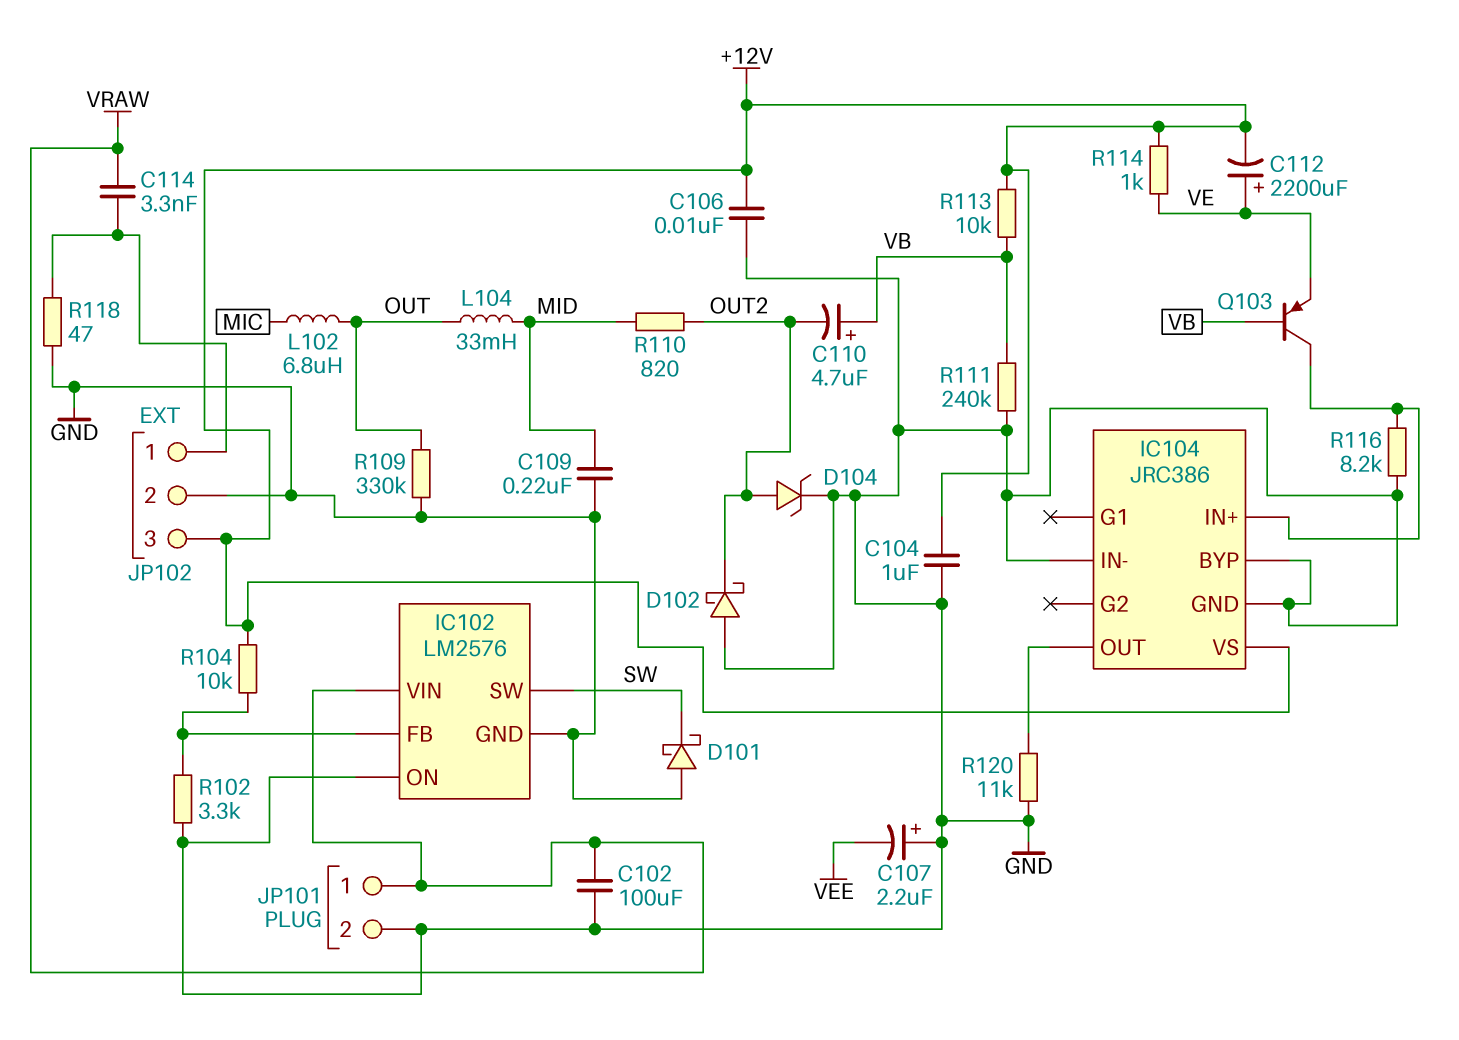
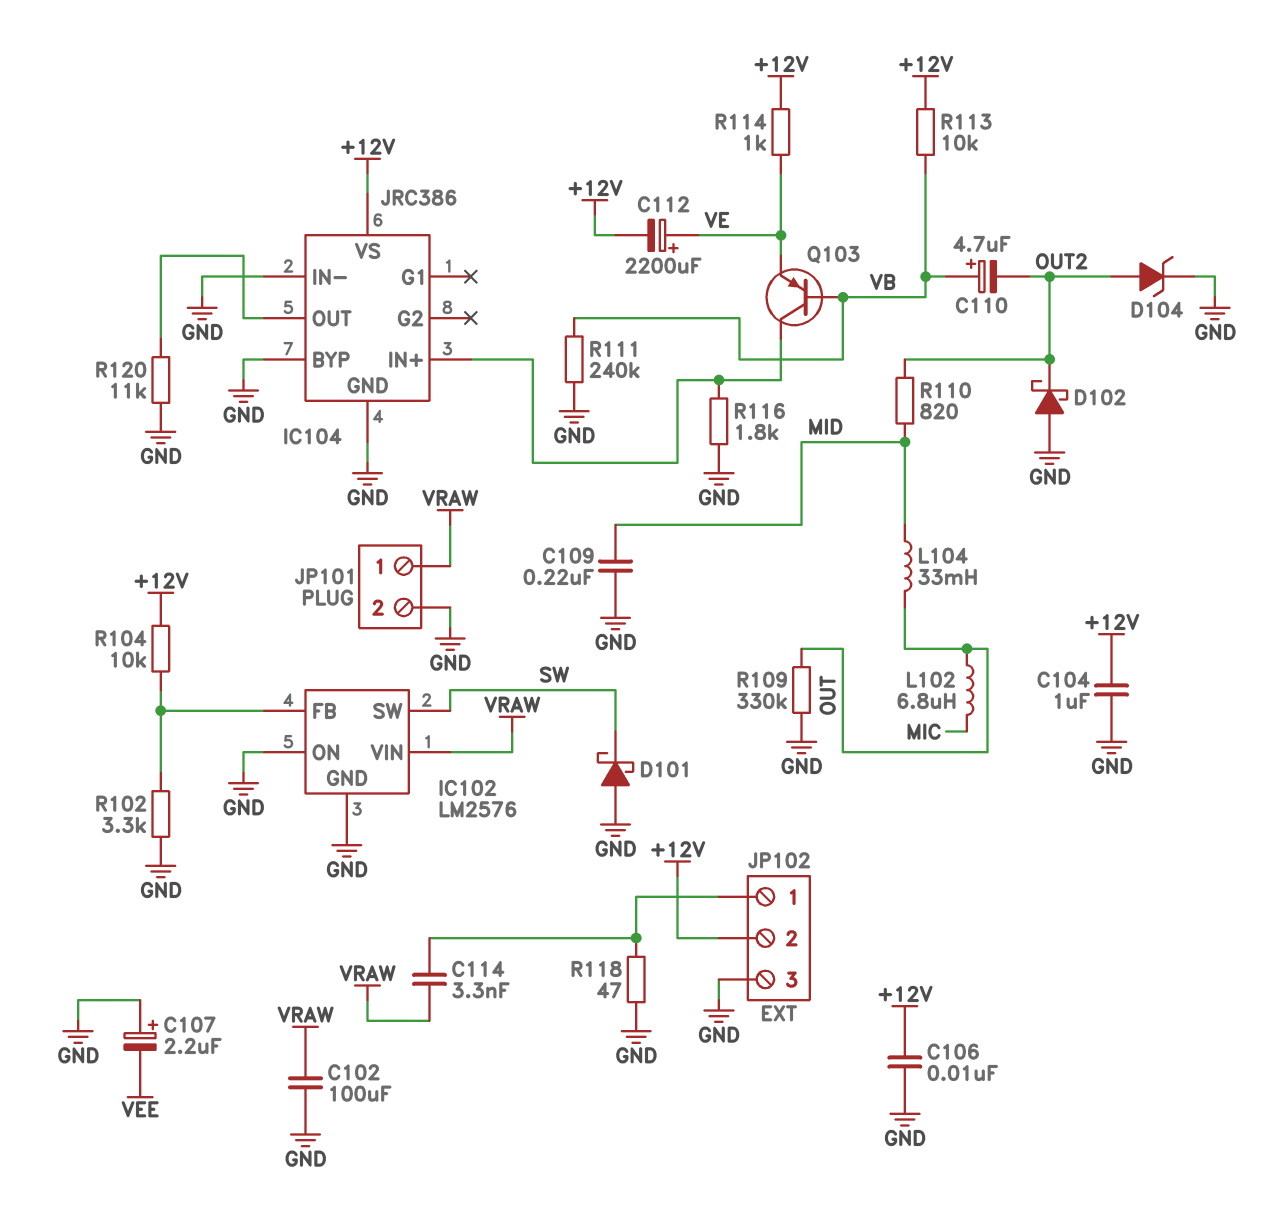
JP102 pin 2: GND -> +12V
JP102 pin 3: +12V -> GND
R116: 8.2k (GND, IC104/IN+) -> 1.8k (GND, IC104/IN+)

